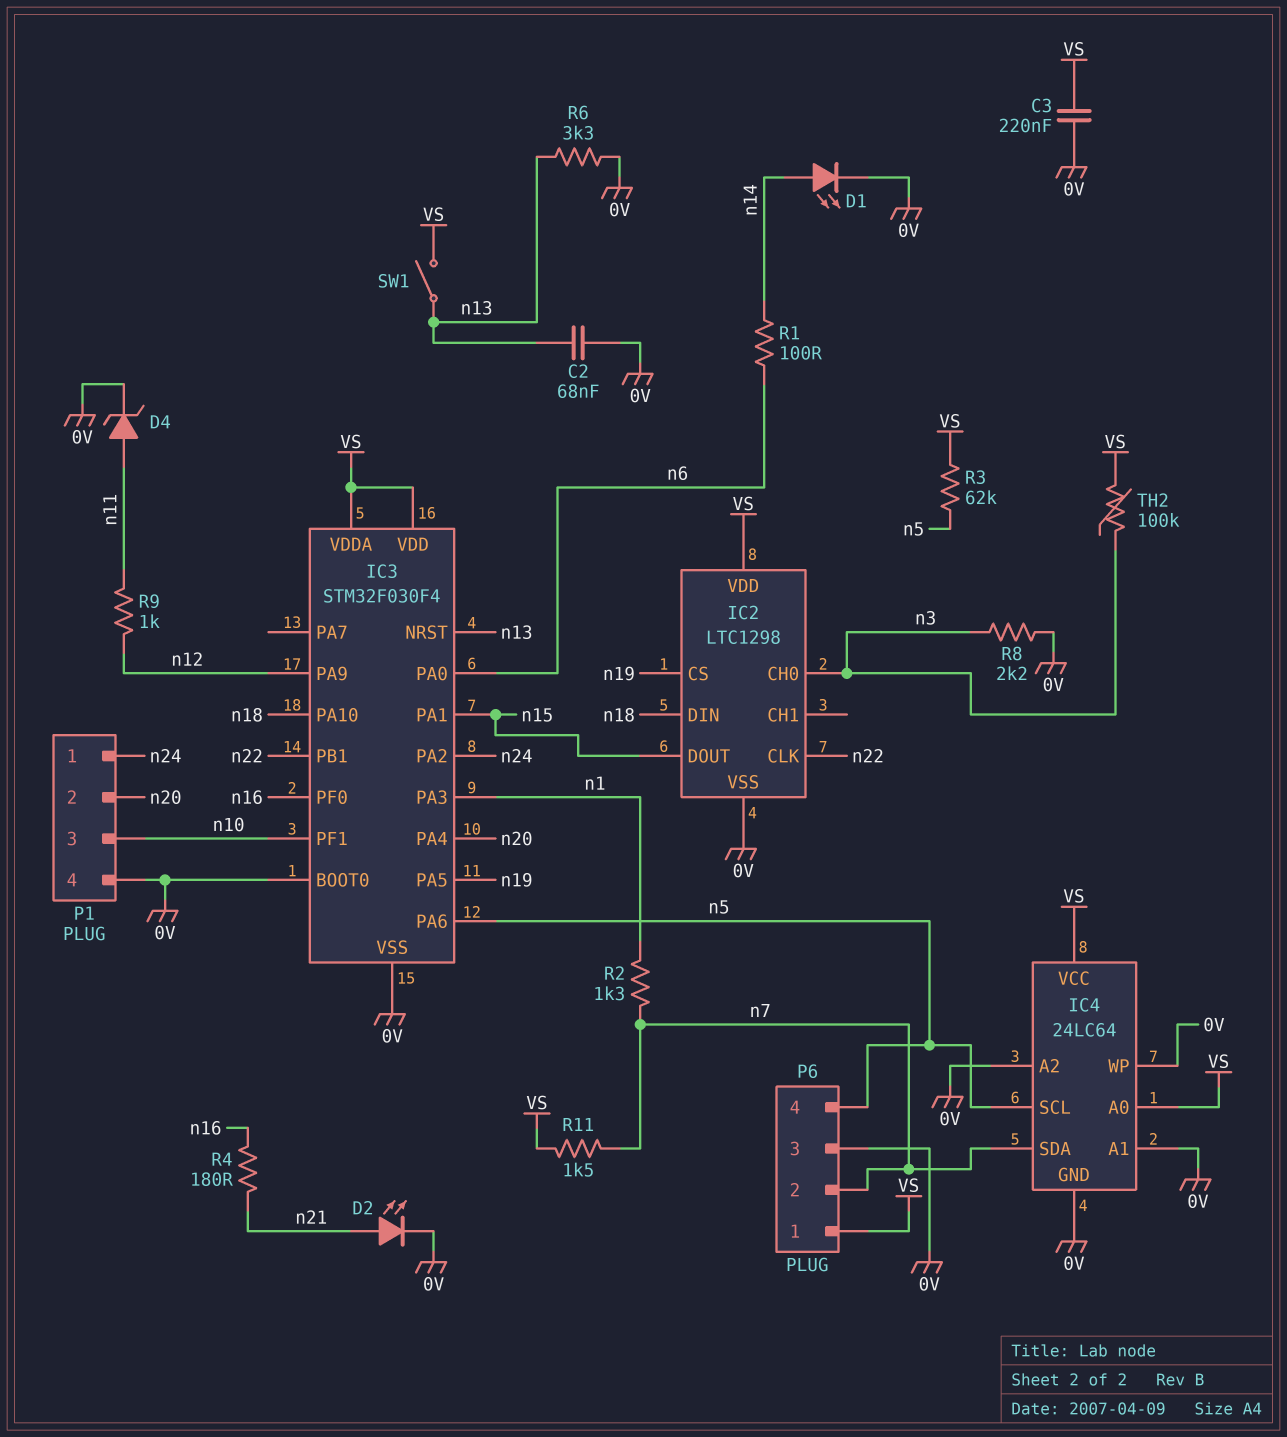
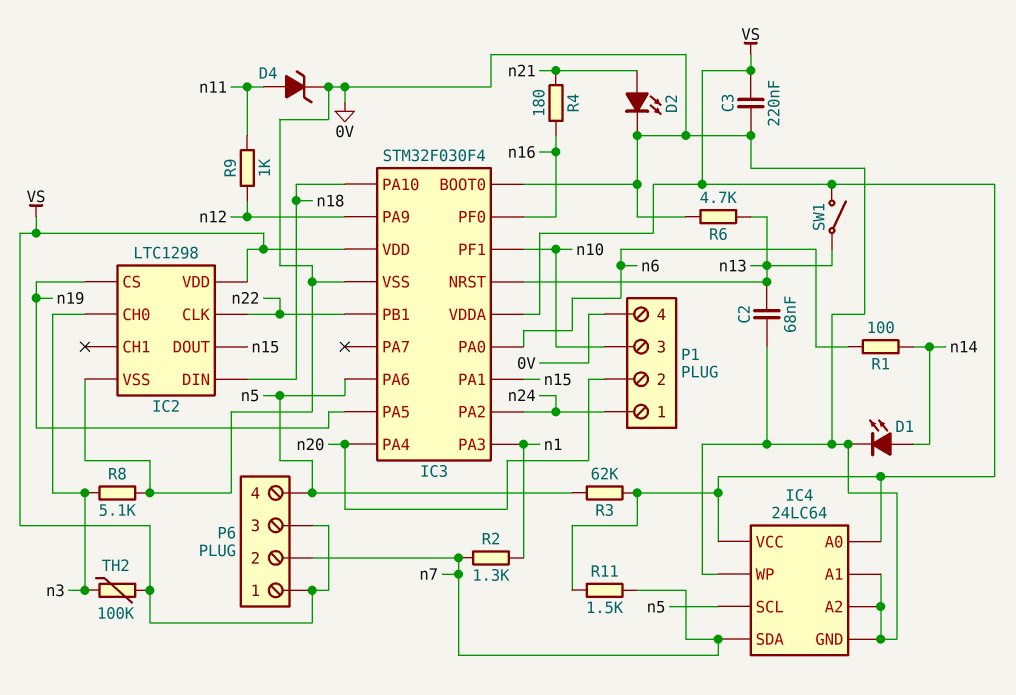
P6 pin 3: 0V -> VS
R6: 3.3k (0V, n13) -> 4.7k (0V, n13)
R8: 2.2k (0V, n3) -> 5.1k (0V, n3)

